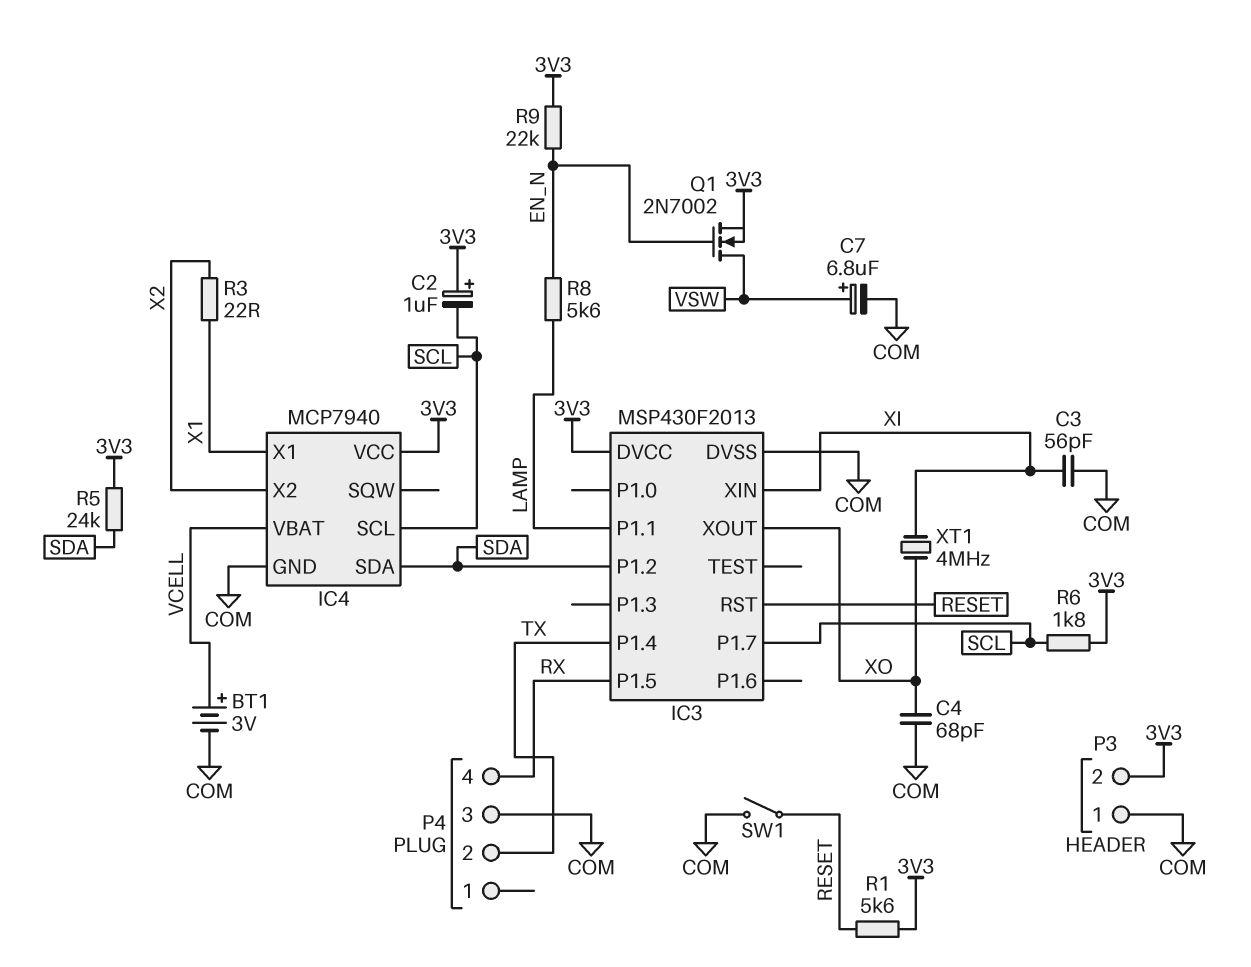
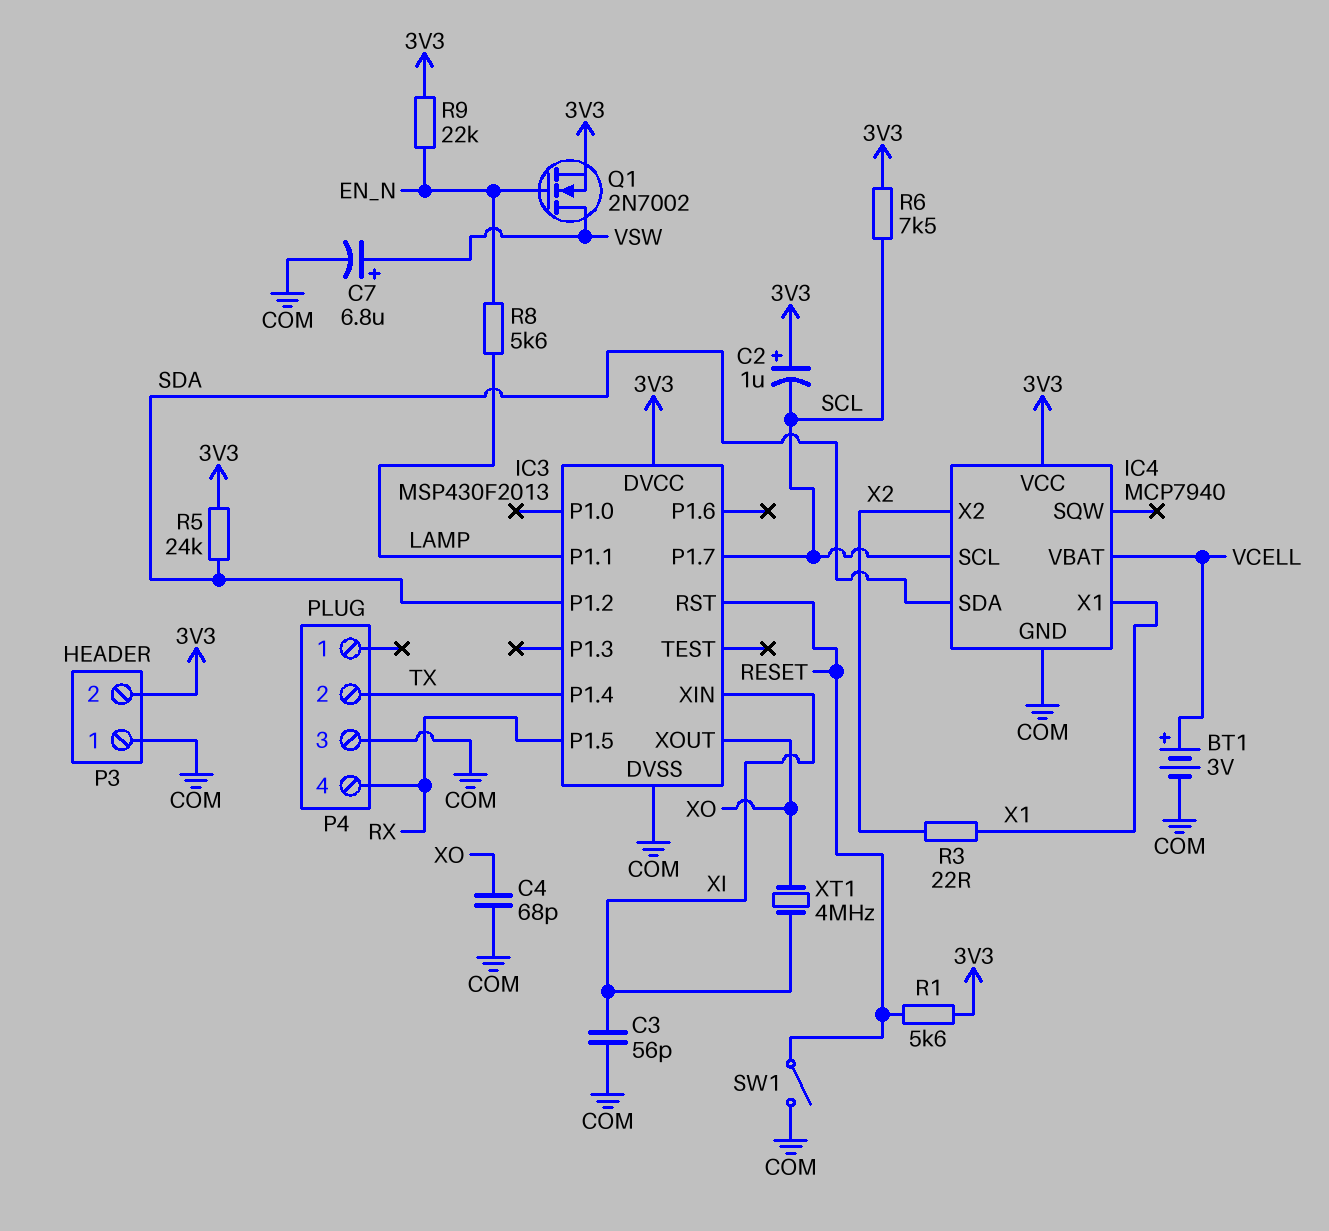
R6: 1.8k (3V3, SCL) -> 7.5k (3V3, SCL)

